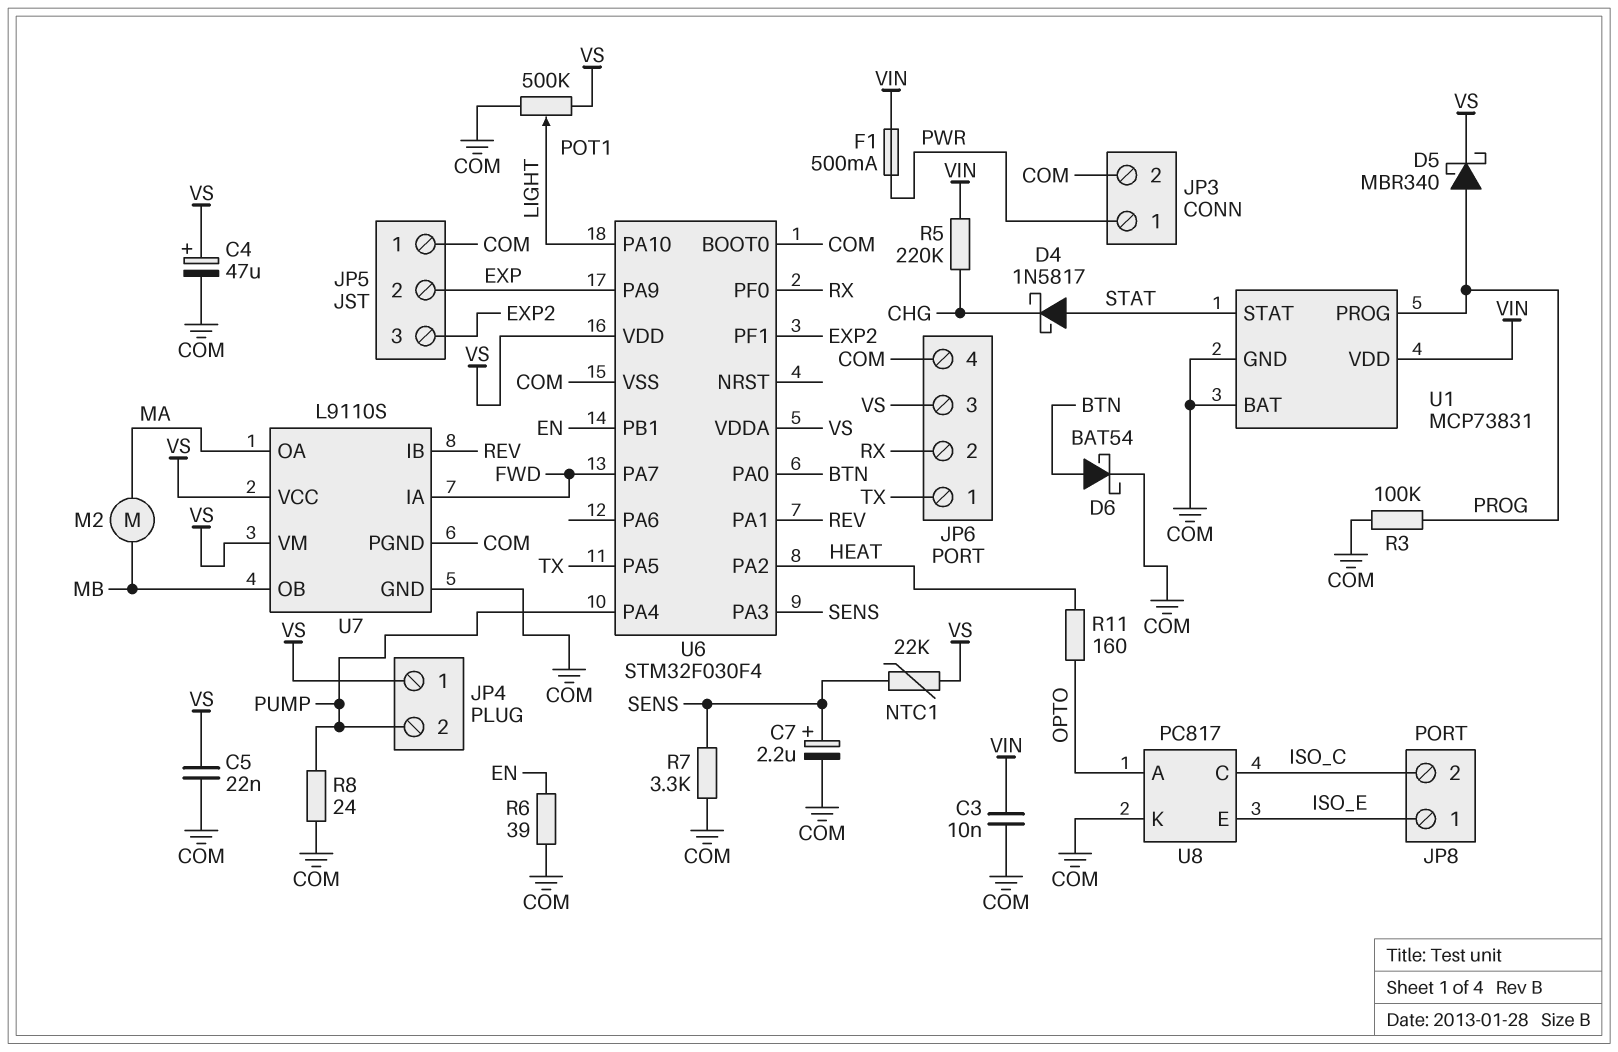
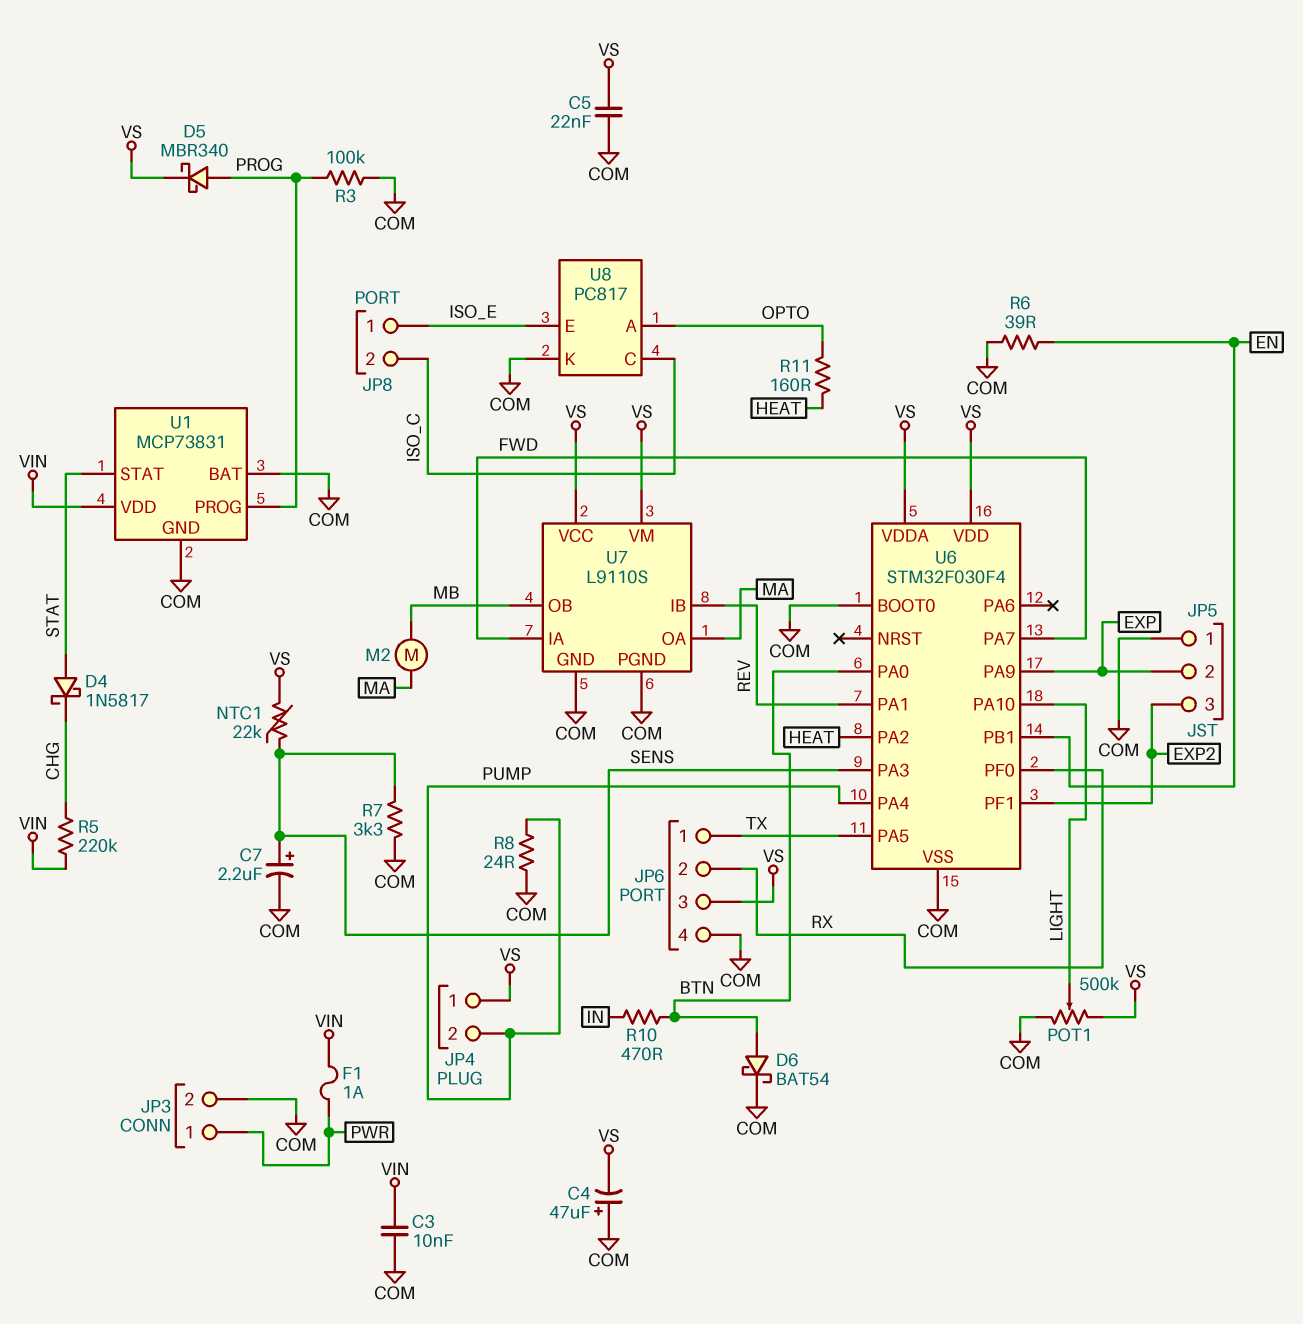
C4: 47uF (plus VS, minus COM) -> 47uF (plus COM, minus VS)
F1: 500mA (PWR, VIN) -> 1A (PWR, VIN)
R10: none -> 470 (BTN, IN)

